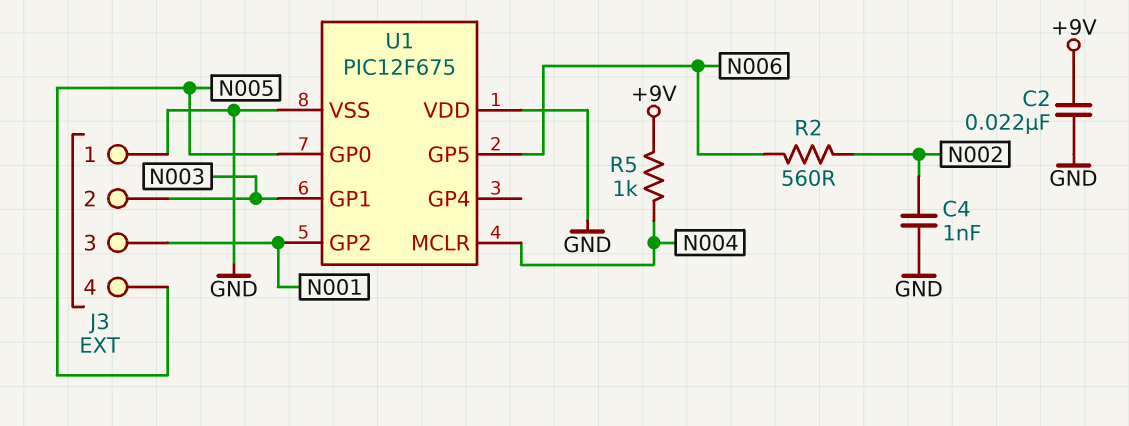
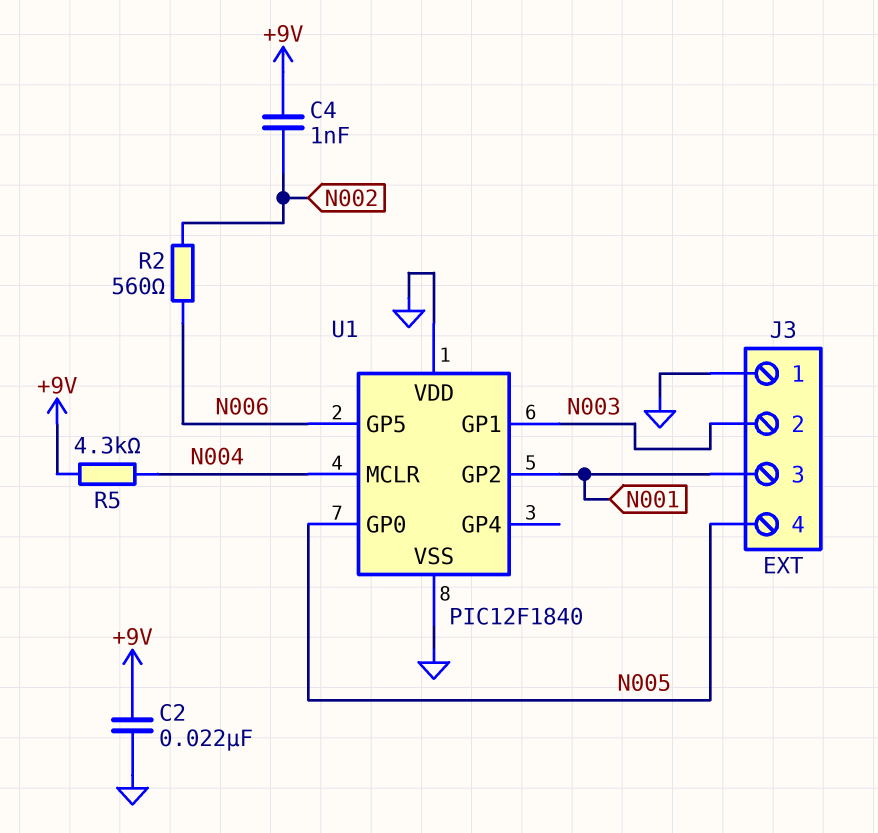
C4: 1nF (GND, N002) -> 1nF (+9V, N002)
R5: 1k (+9V, N004) -> 4.3k (+9V, N004)
U1: PIC12F675 -> PIC12F1840

